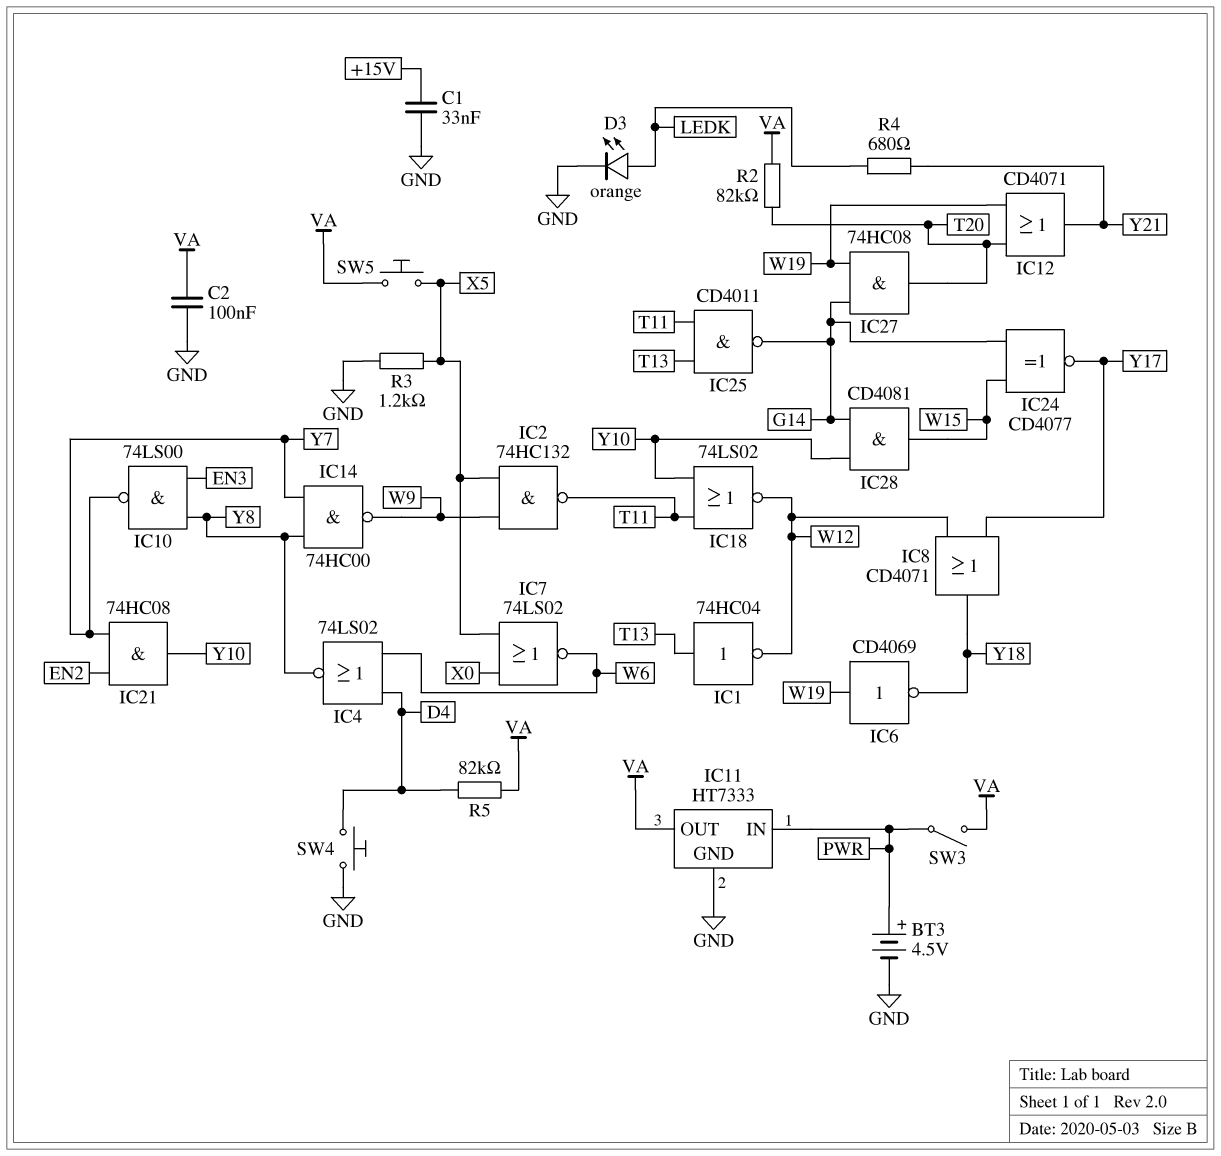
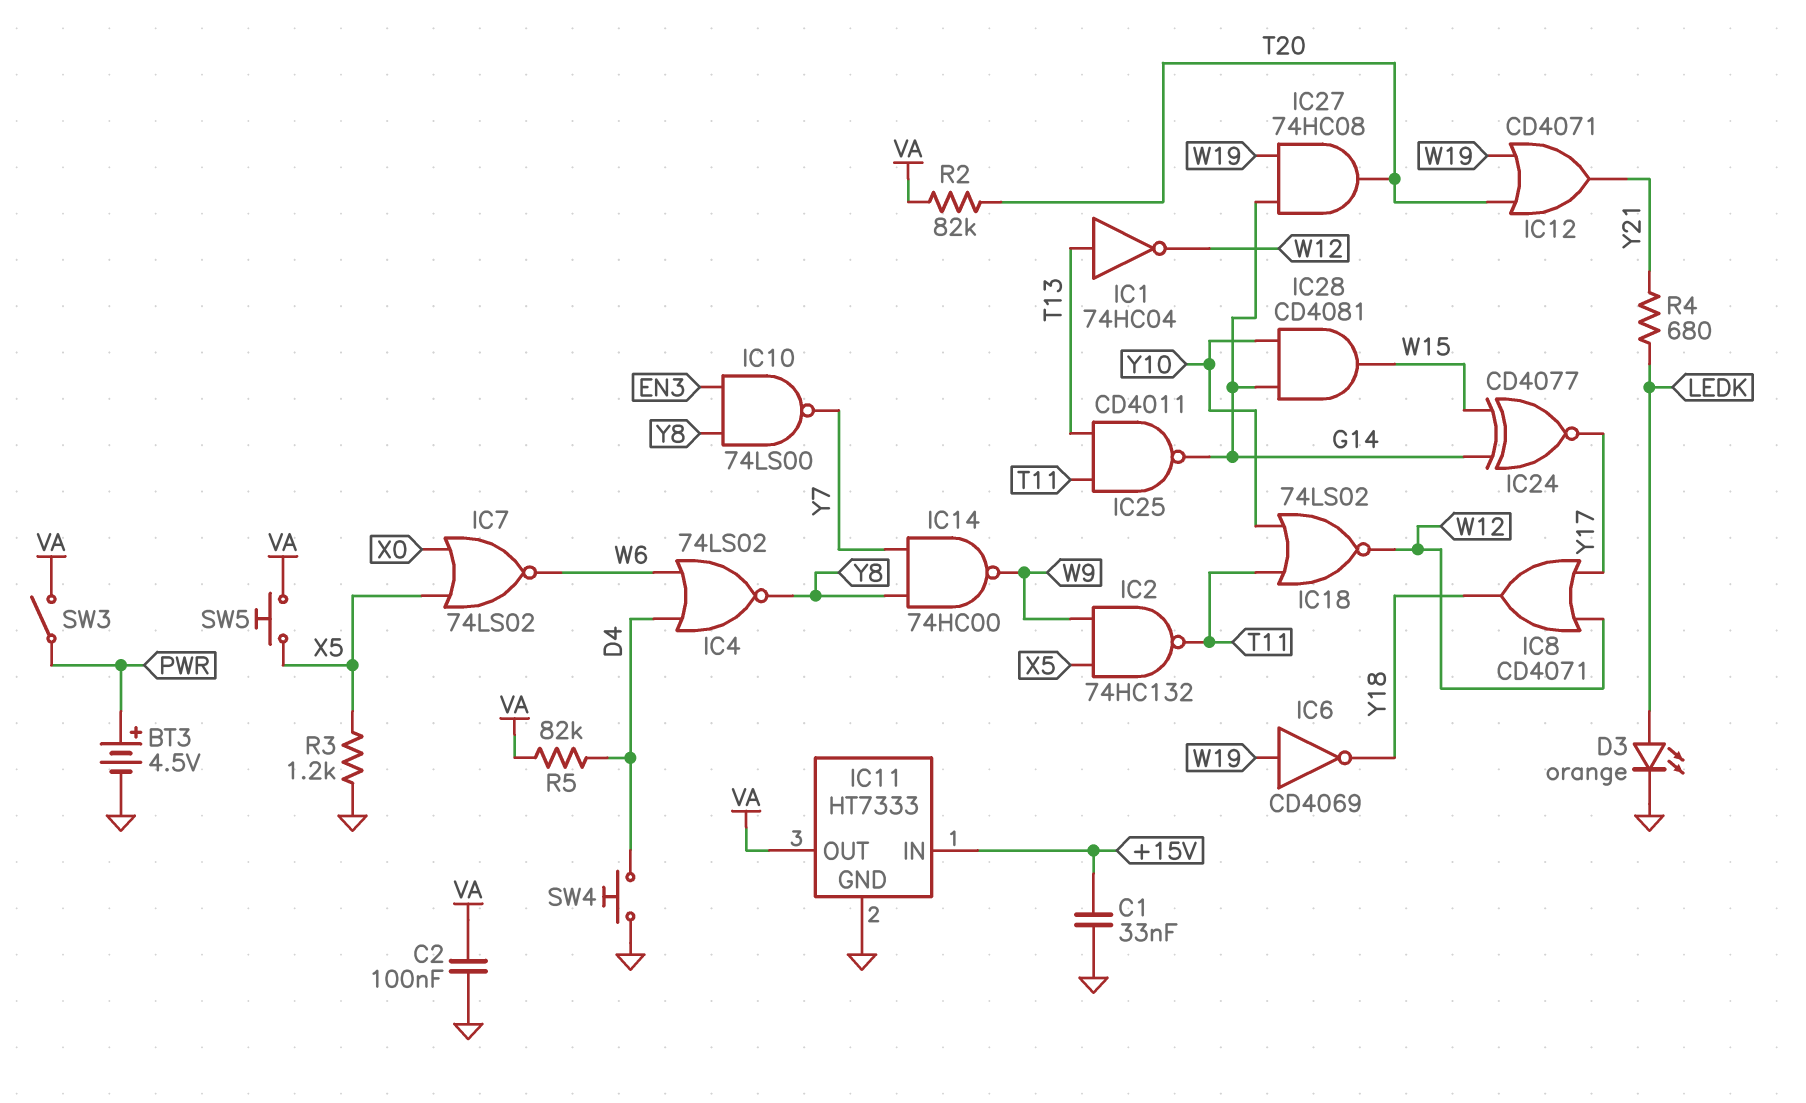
IC11 pin IN: PWR -> +15V
IC21: AND 74HC08 (in EN2, in Y7, out Y10) -> none

